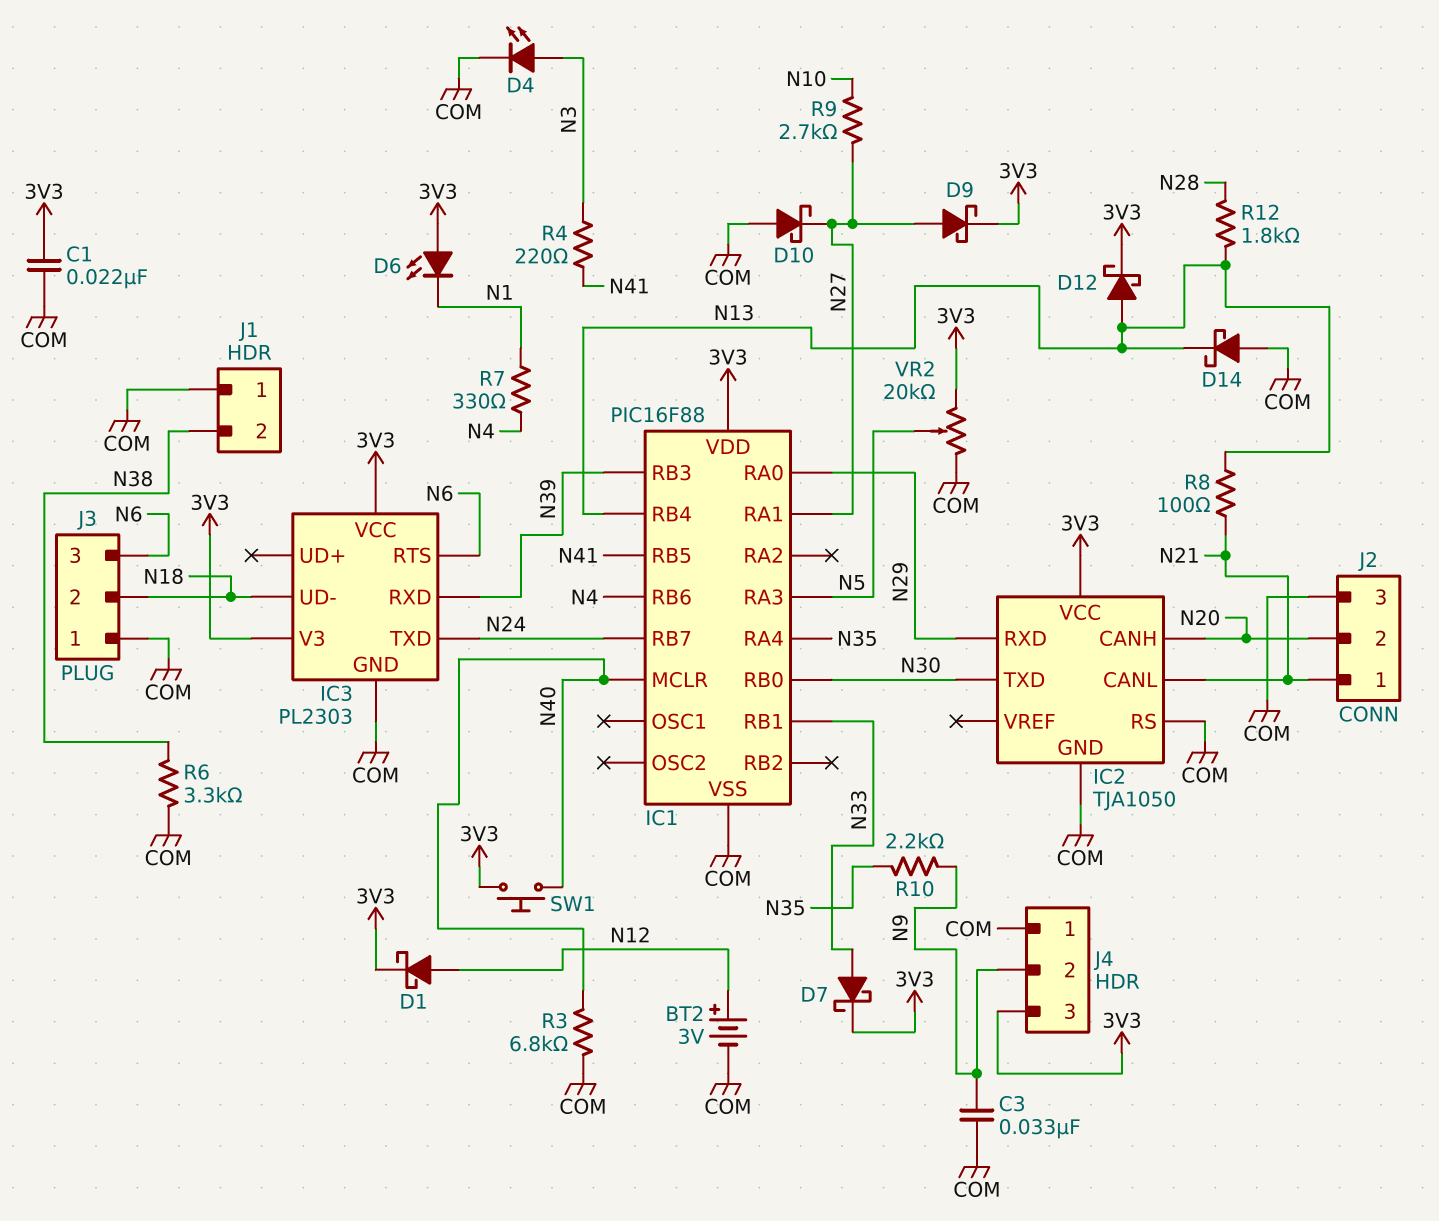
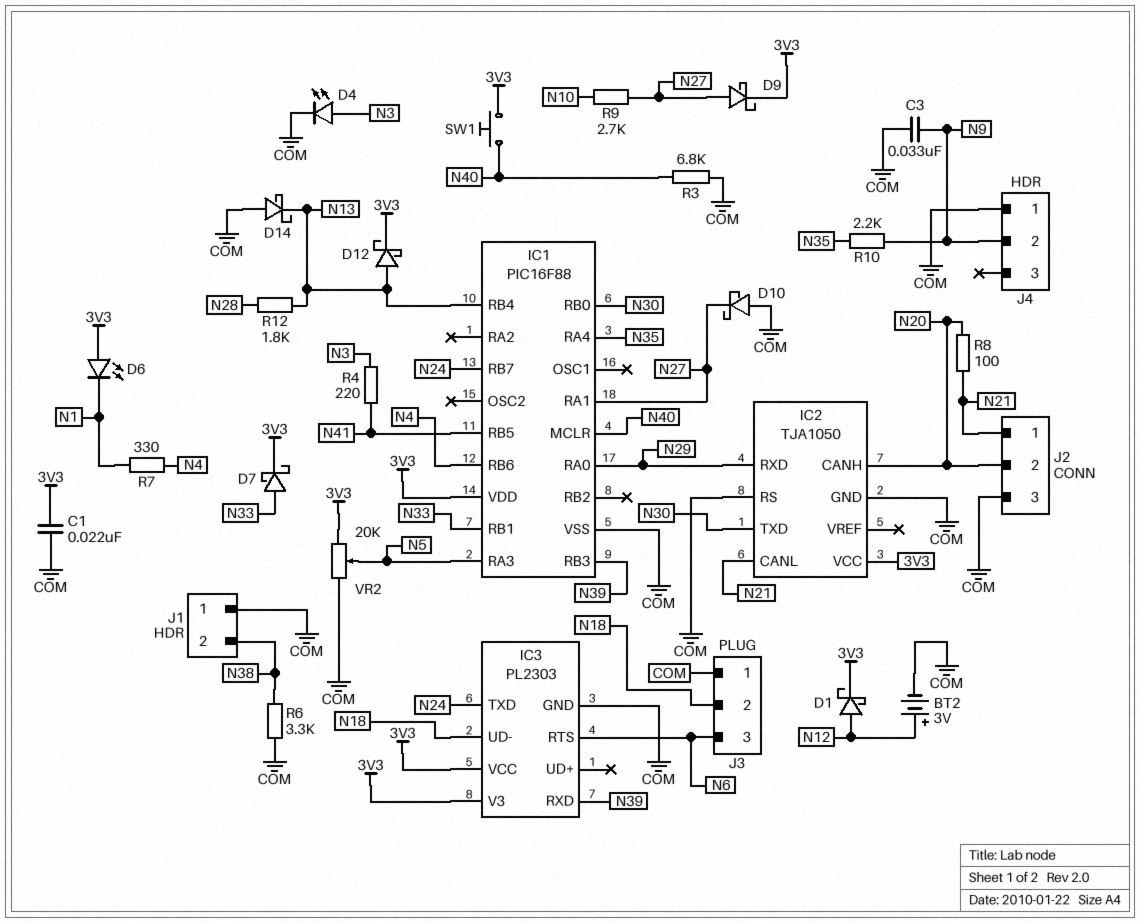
J4 pin 3: 3V3 -> none
R8: 100 (N13, N21) -> 100 (N20, N21)

